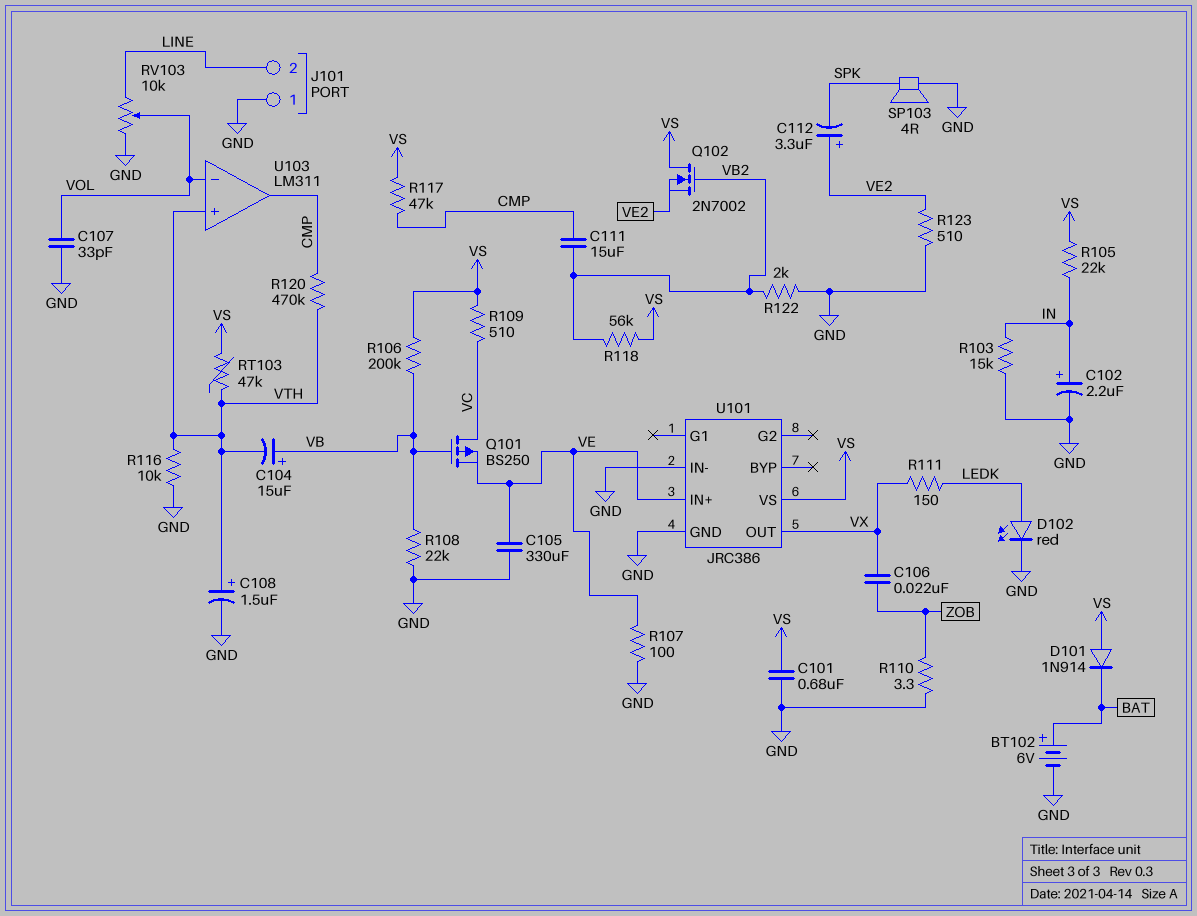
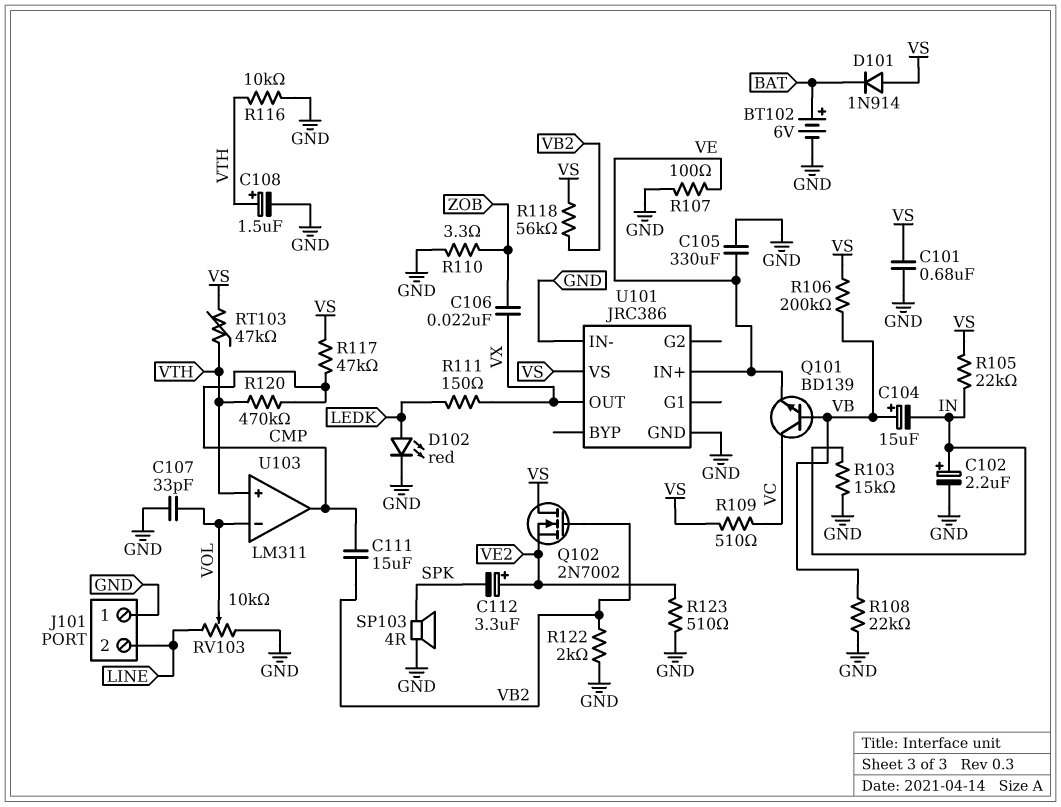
C104: 15uF (plus VB, minus VTH) -> 15uF (plus VB, minus IN)
Q101: PMOS BS250 (G VB, D VC, S VE) -> NPN BD139 (B VB, C VC, E VE)

